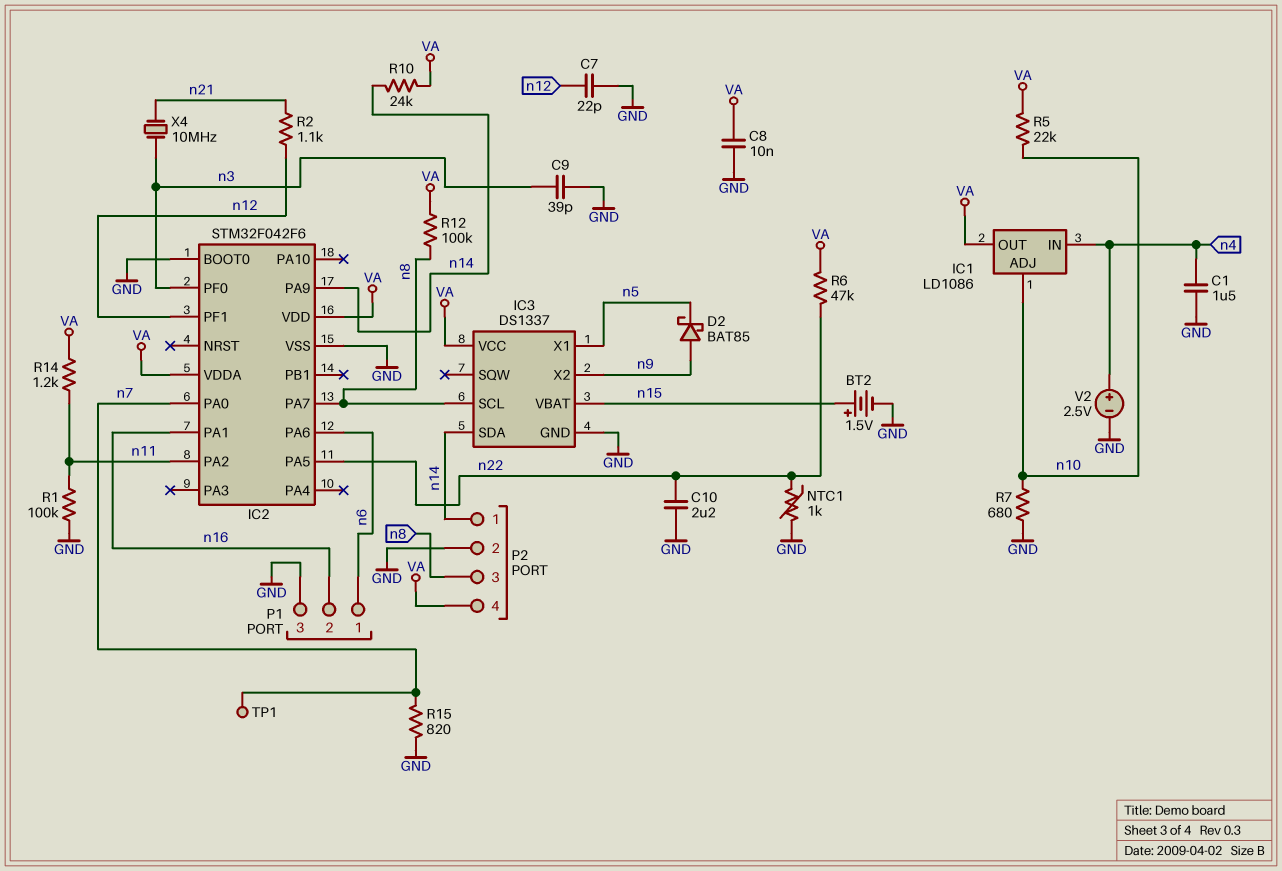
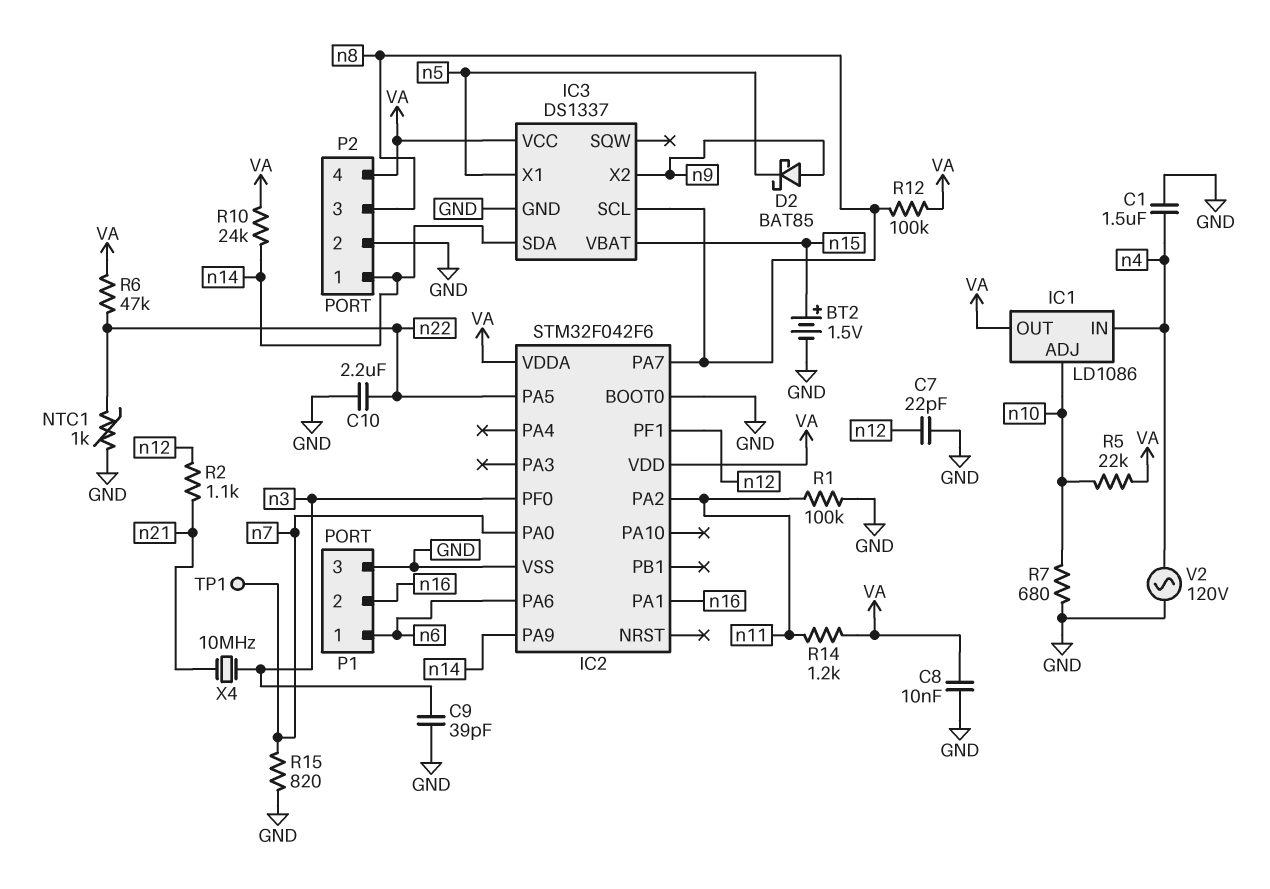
V2: 2.5V (plus n4, minus GND) -> AC 120V (GND, n4)

